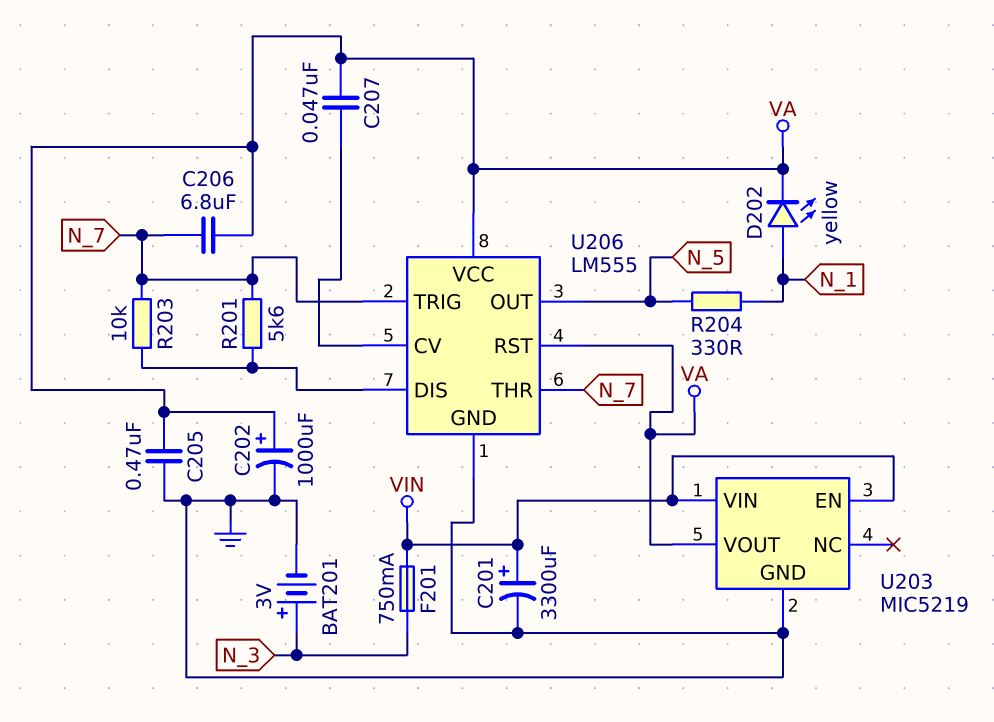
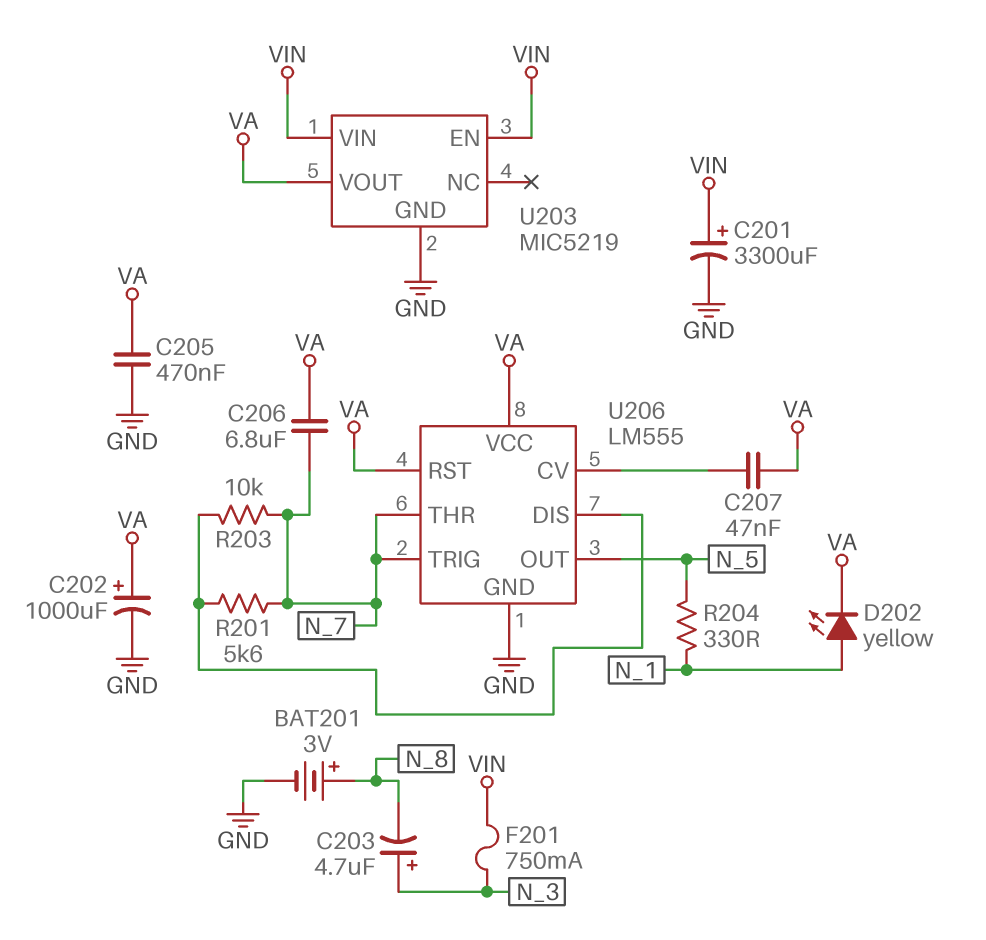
BAT201: 3V (plus N_3, minus GND) -> 3V (plus N_8, minus GND)
C203: none -> 4.7uF (plus N_3, minus N_8)

